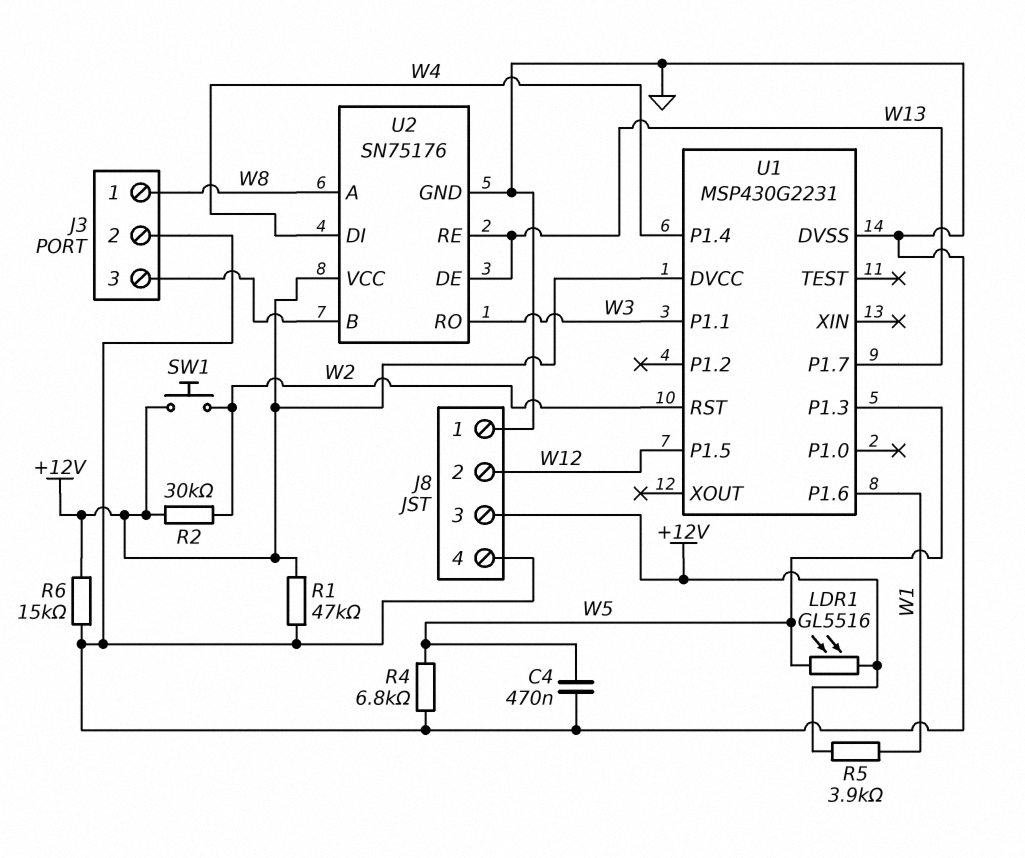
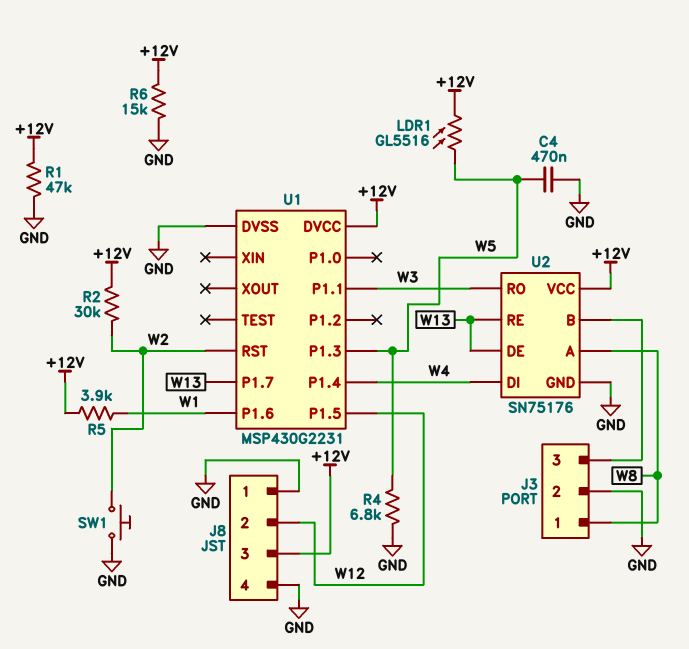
SW1: button (+12V, W2) -> button (GND, W2)

